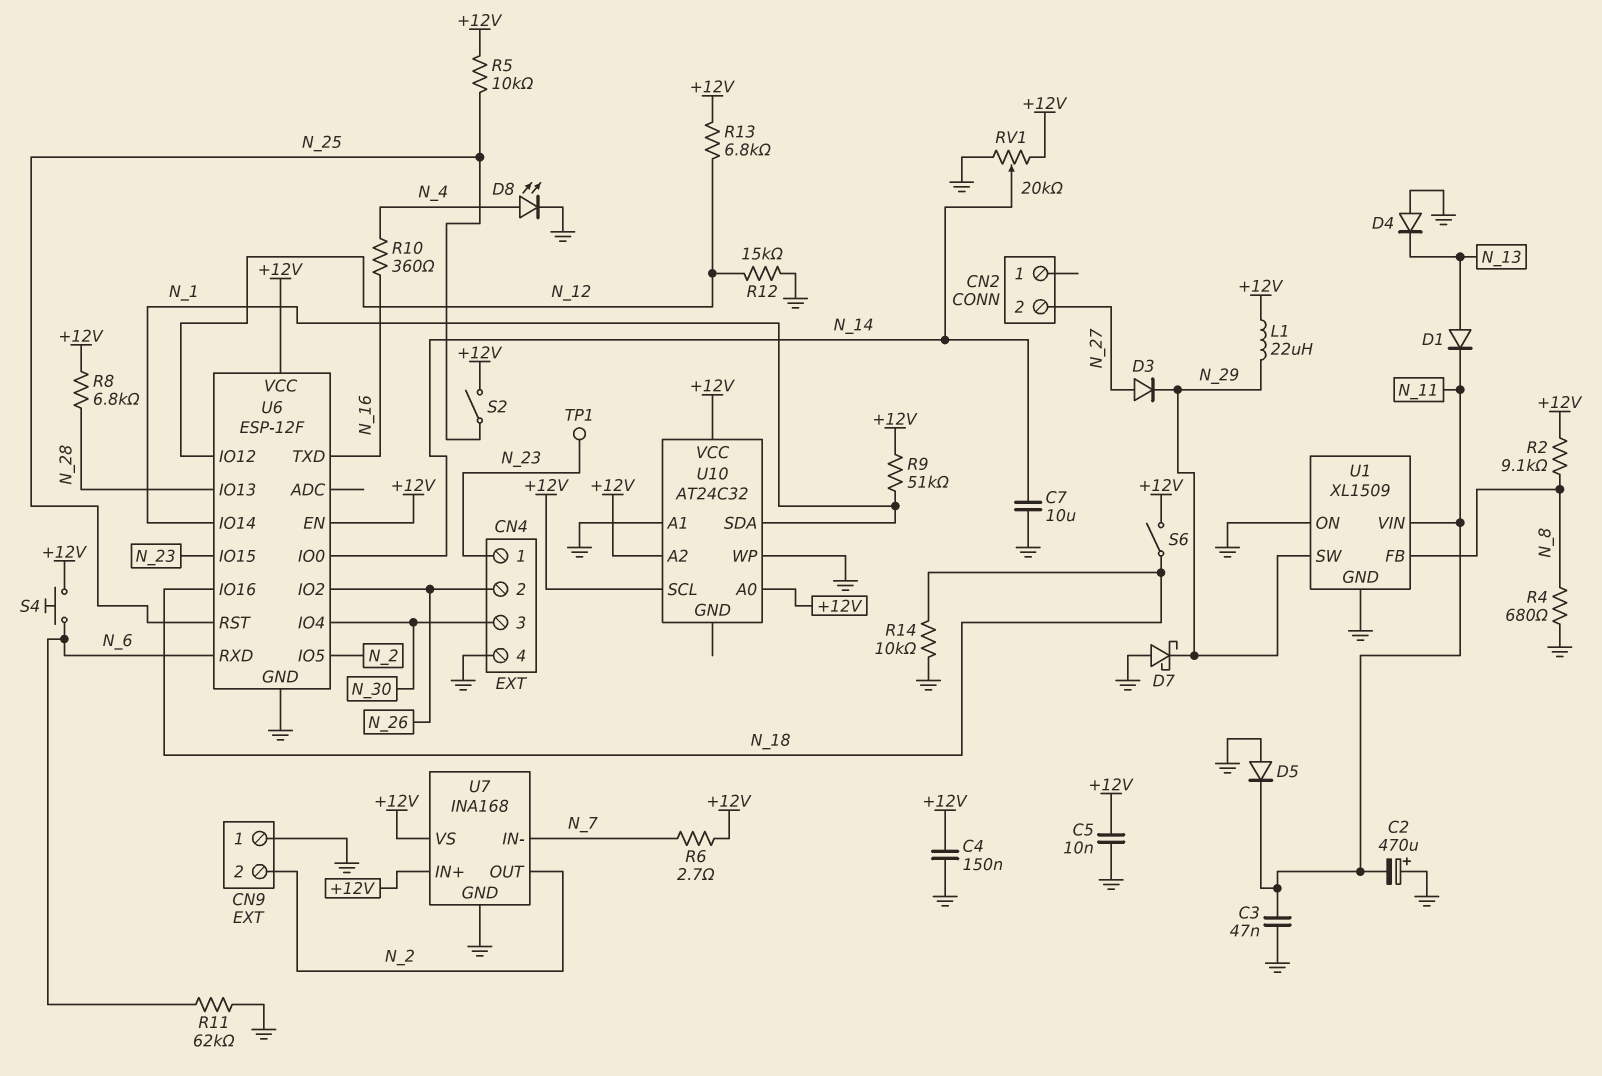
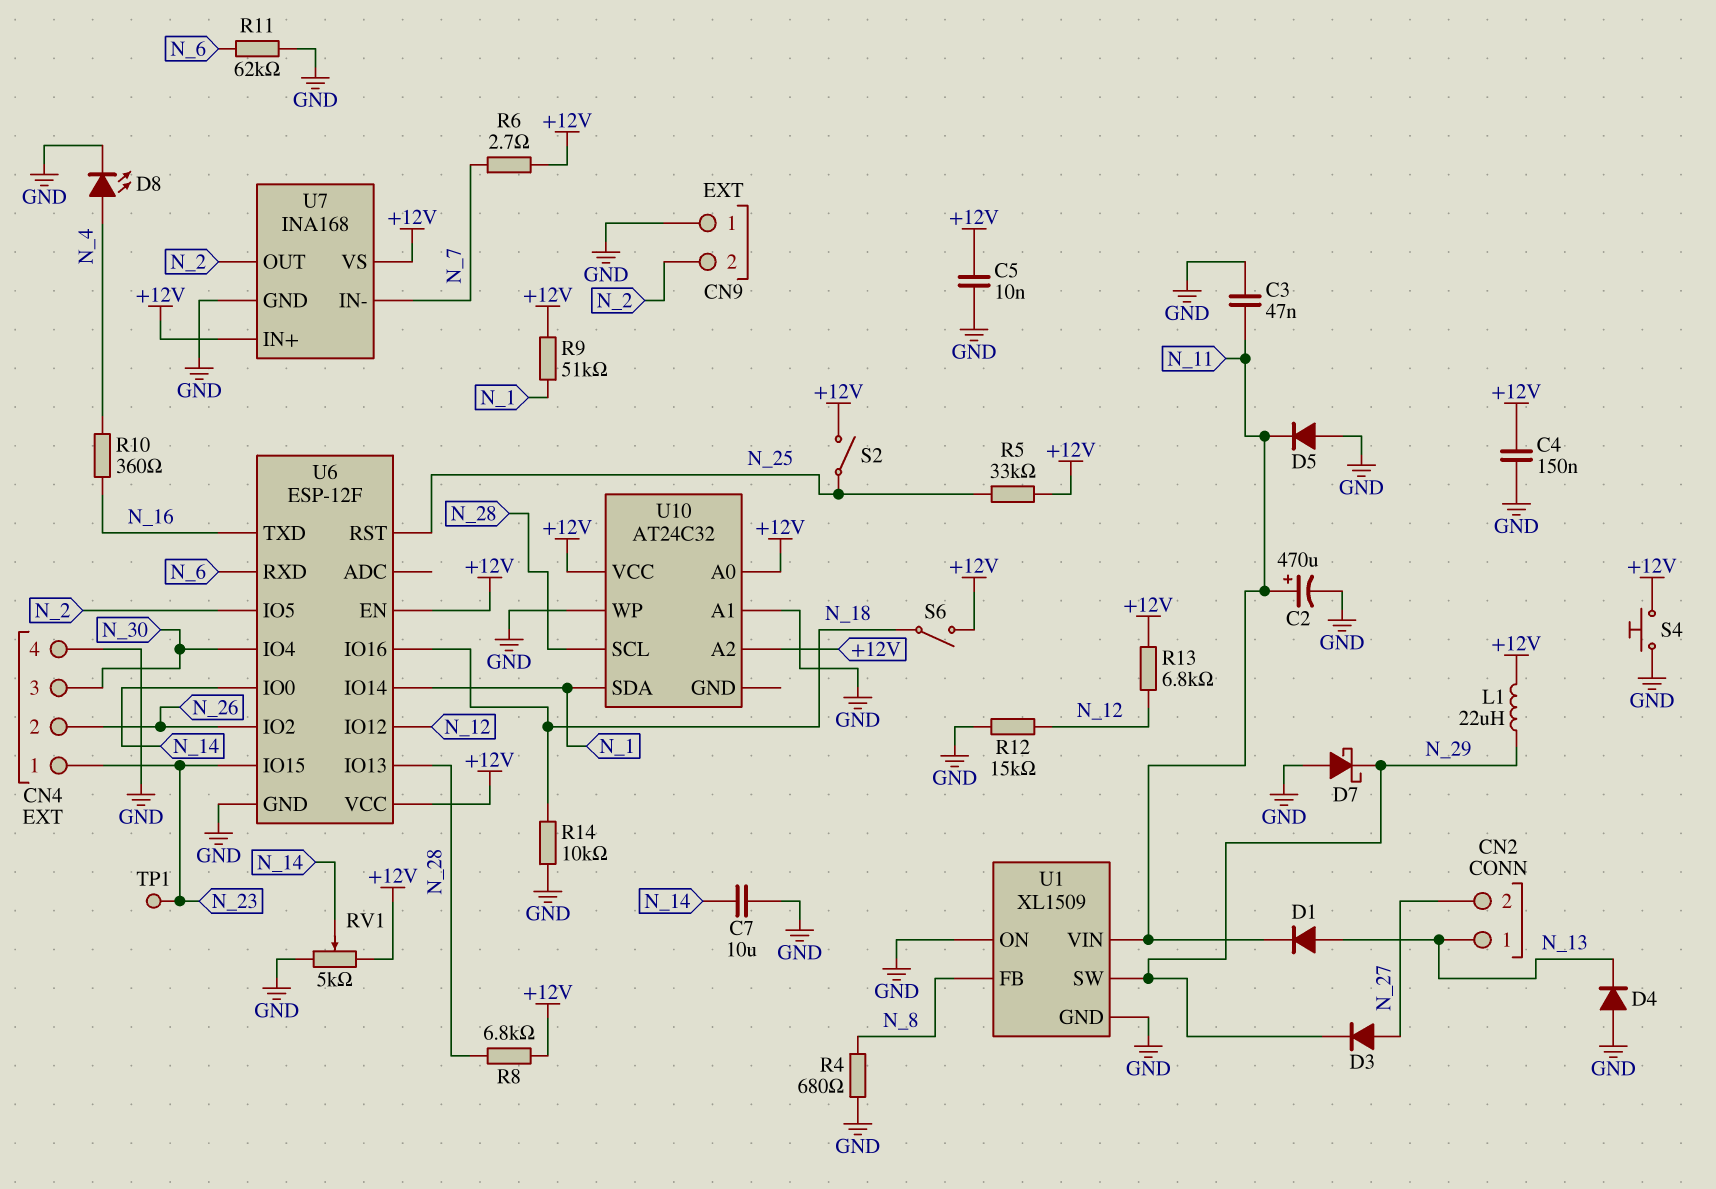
C2: 470uF (plus GND, minus N_11) -> 470uF (plus N_11, minus GND)
CN2 pin 1: none -> N_13
R2: 9.1k (+12V, N_8) -> none
R5: 10k (+12V, N_25) -> 33k (+12V, N_25)
RV1: 20k (+12V, GND, wiper N_14) -> 5k (+12V, GND, wiper N_14)
S4: button (+12V, N_6) -> button (+12V, GND)
U10 pin SCL: +12V -> N_28

